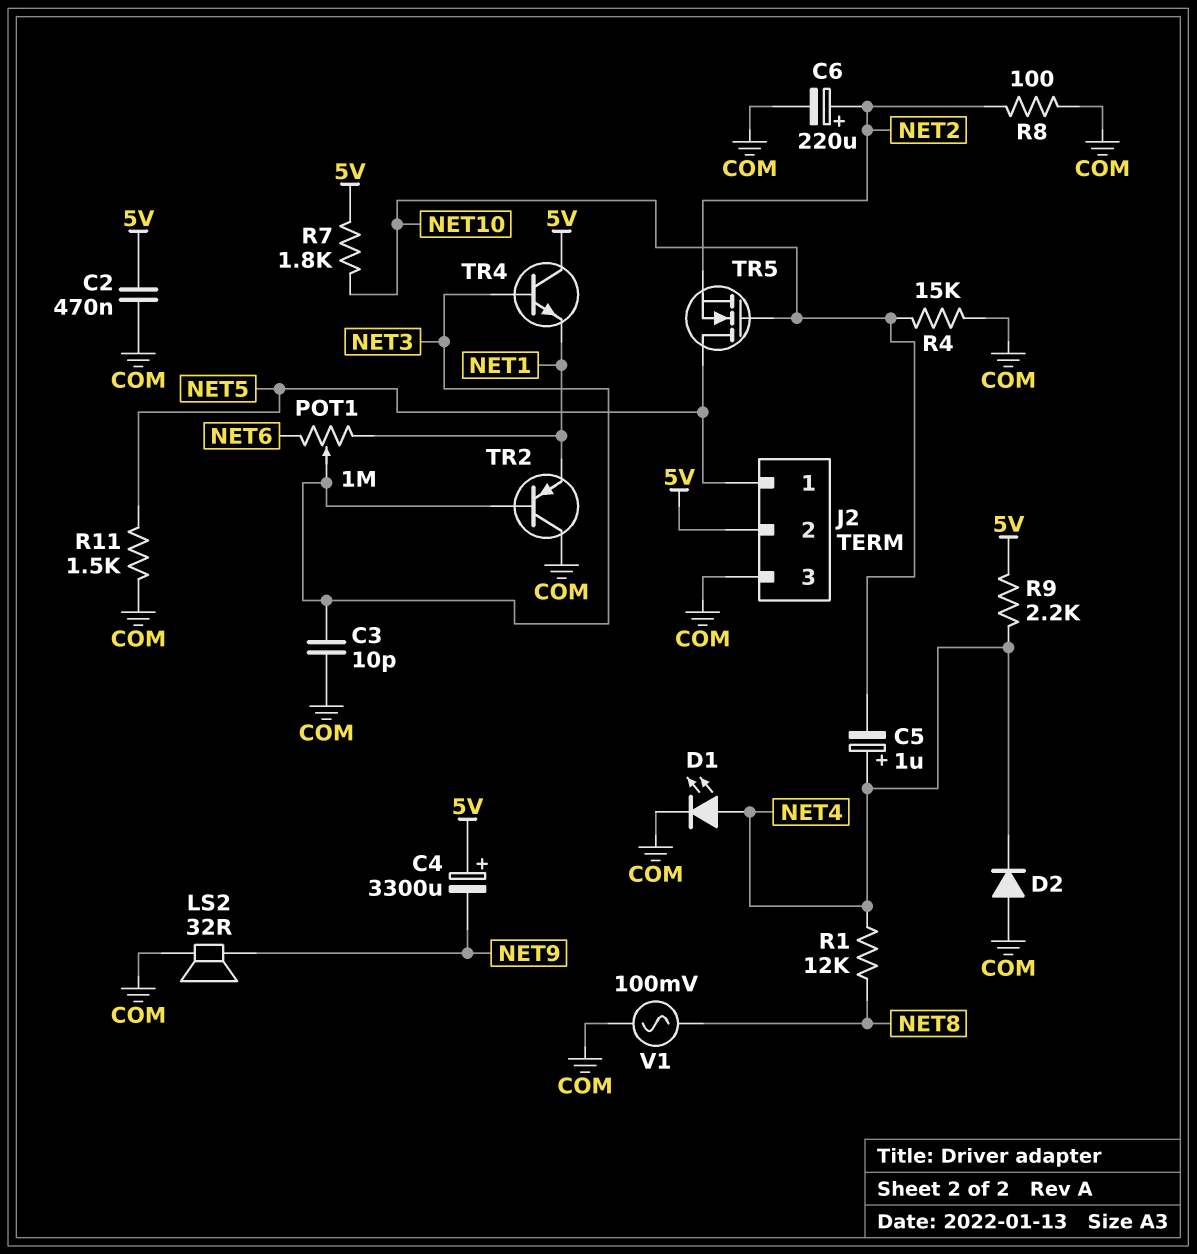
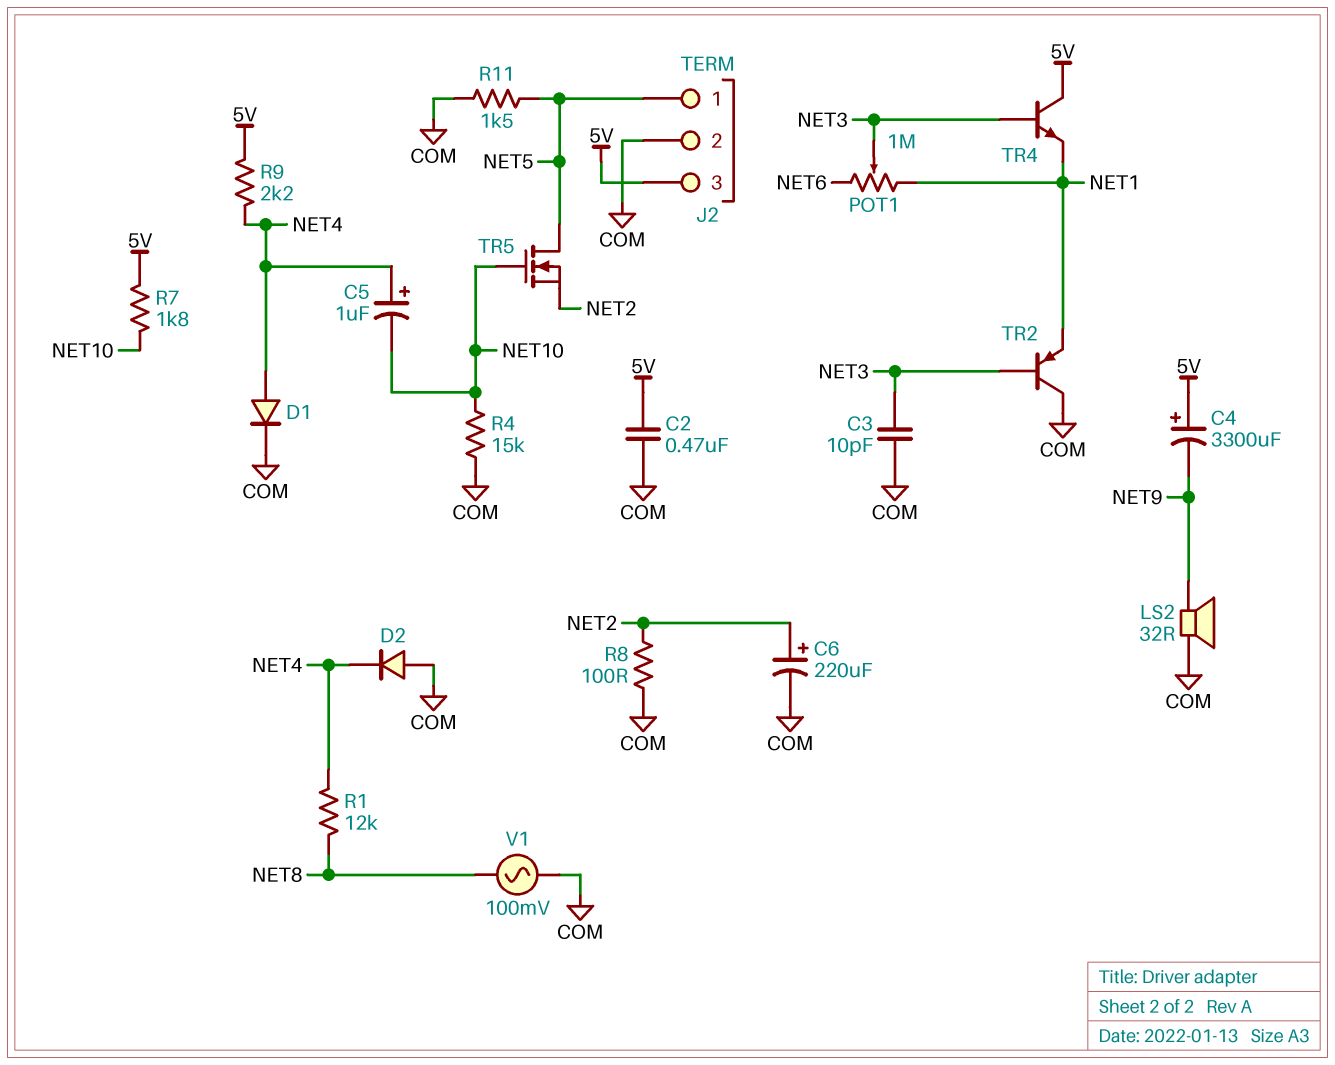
D1: LED (A NET4, K COM) -> diode (A NET4, K COM)
J2 pin 2: 5V -> COM
J2 pin 3: COM -> 5V

